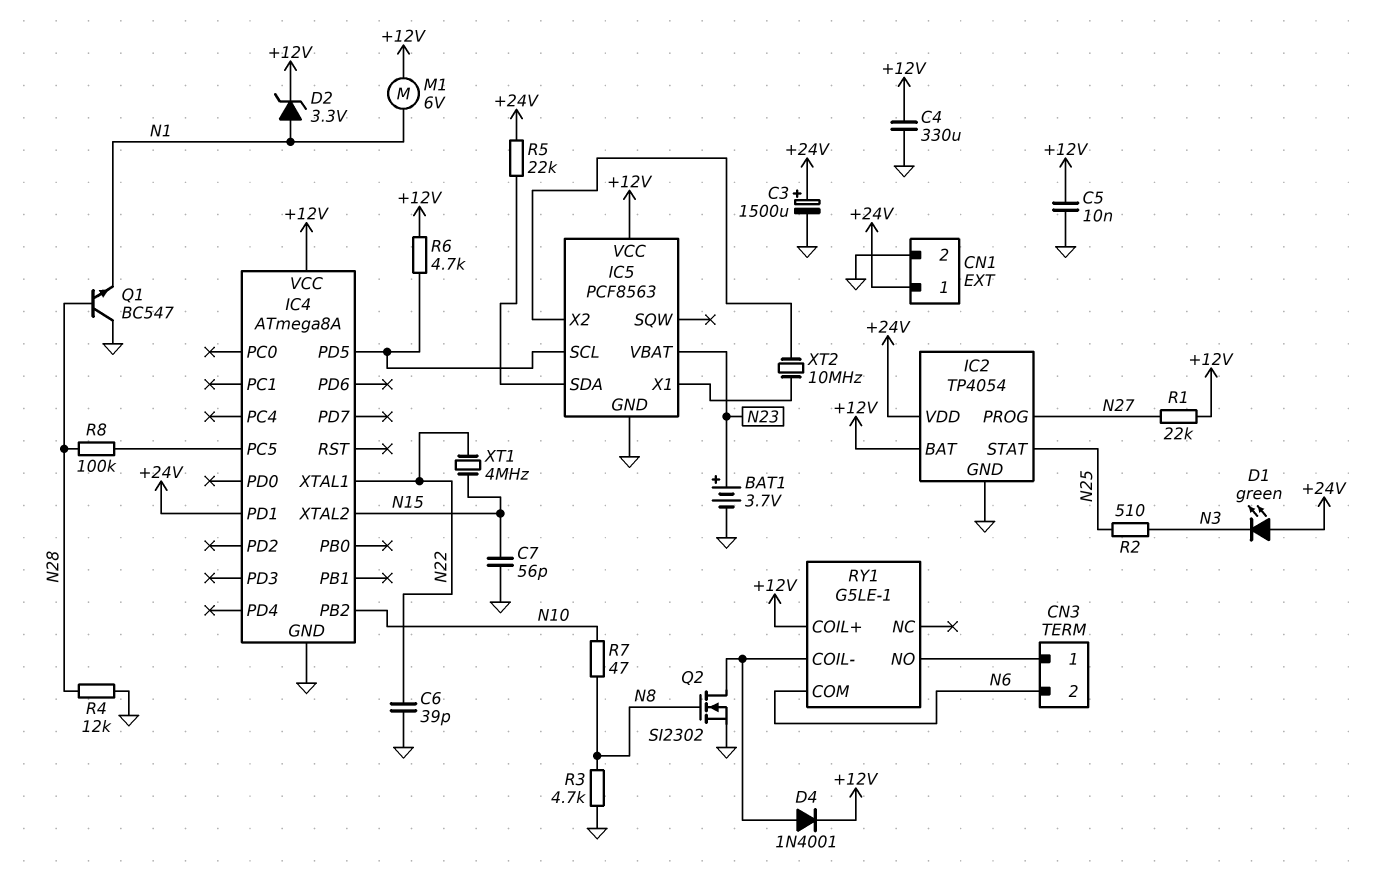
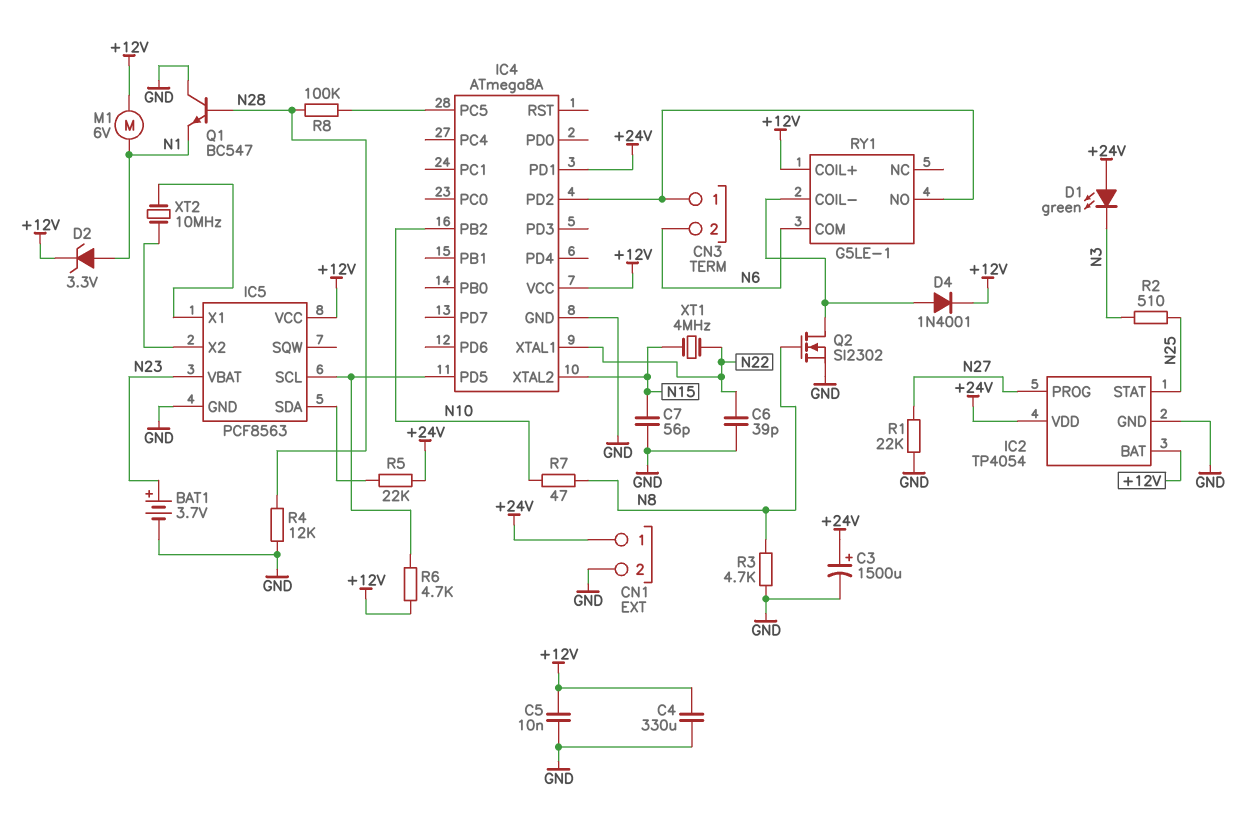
IC4 pin PD2: none -> CN3/1
R1: 22k (+12V, N27) -> 22k (GND, N27)

